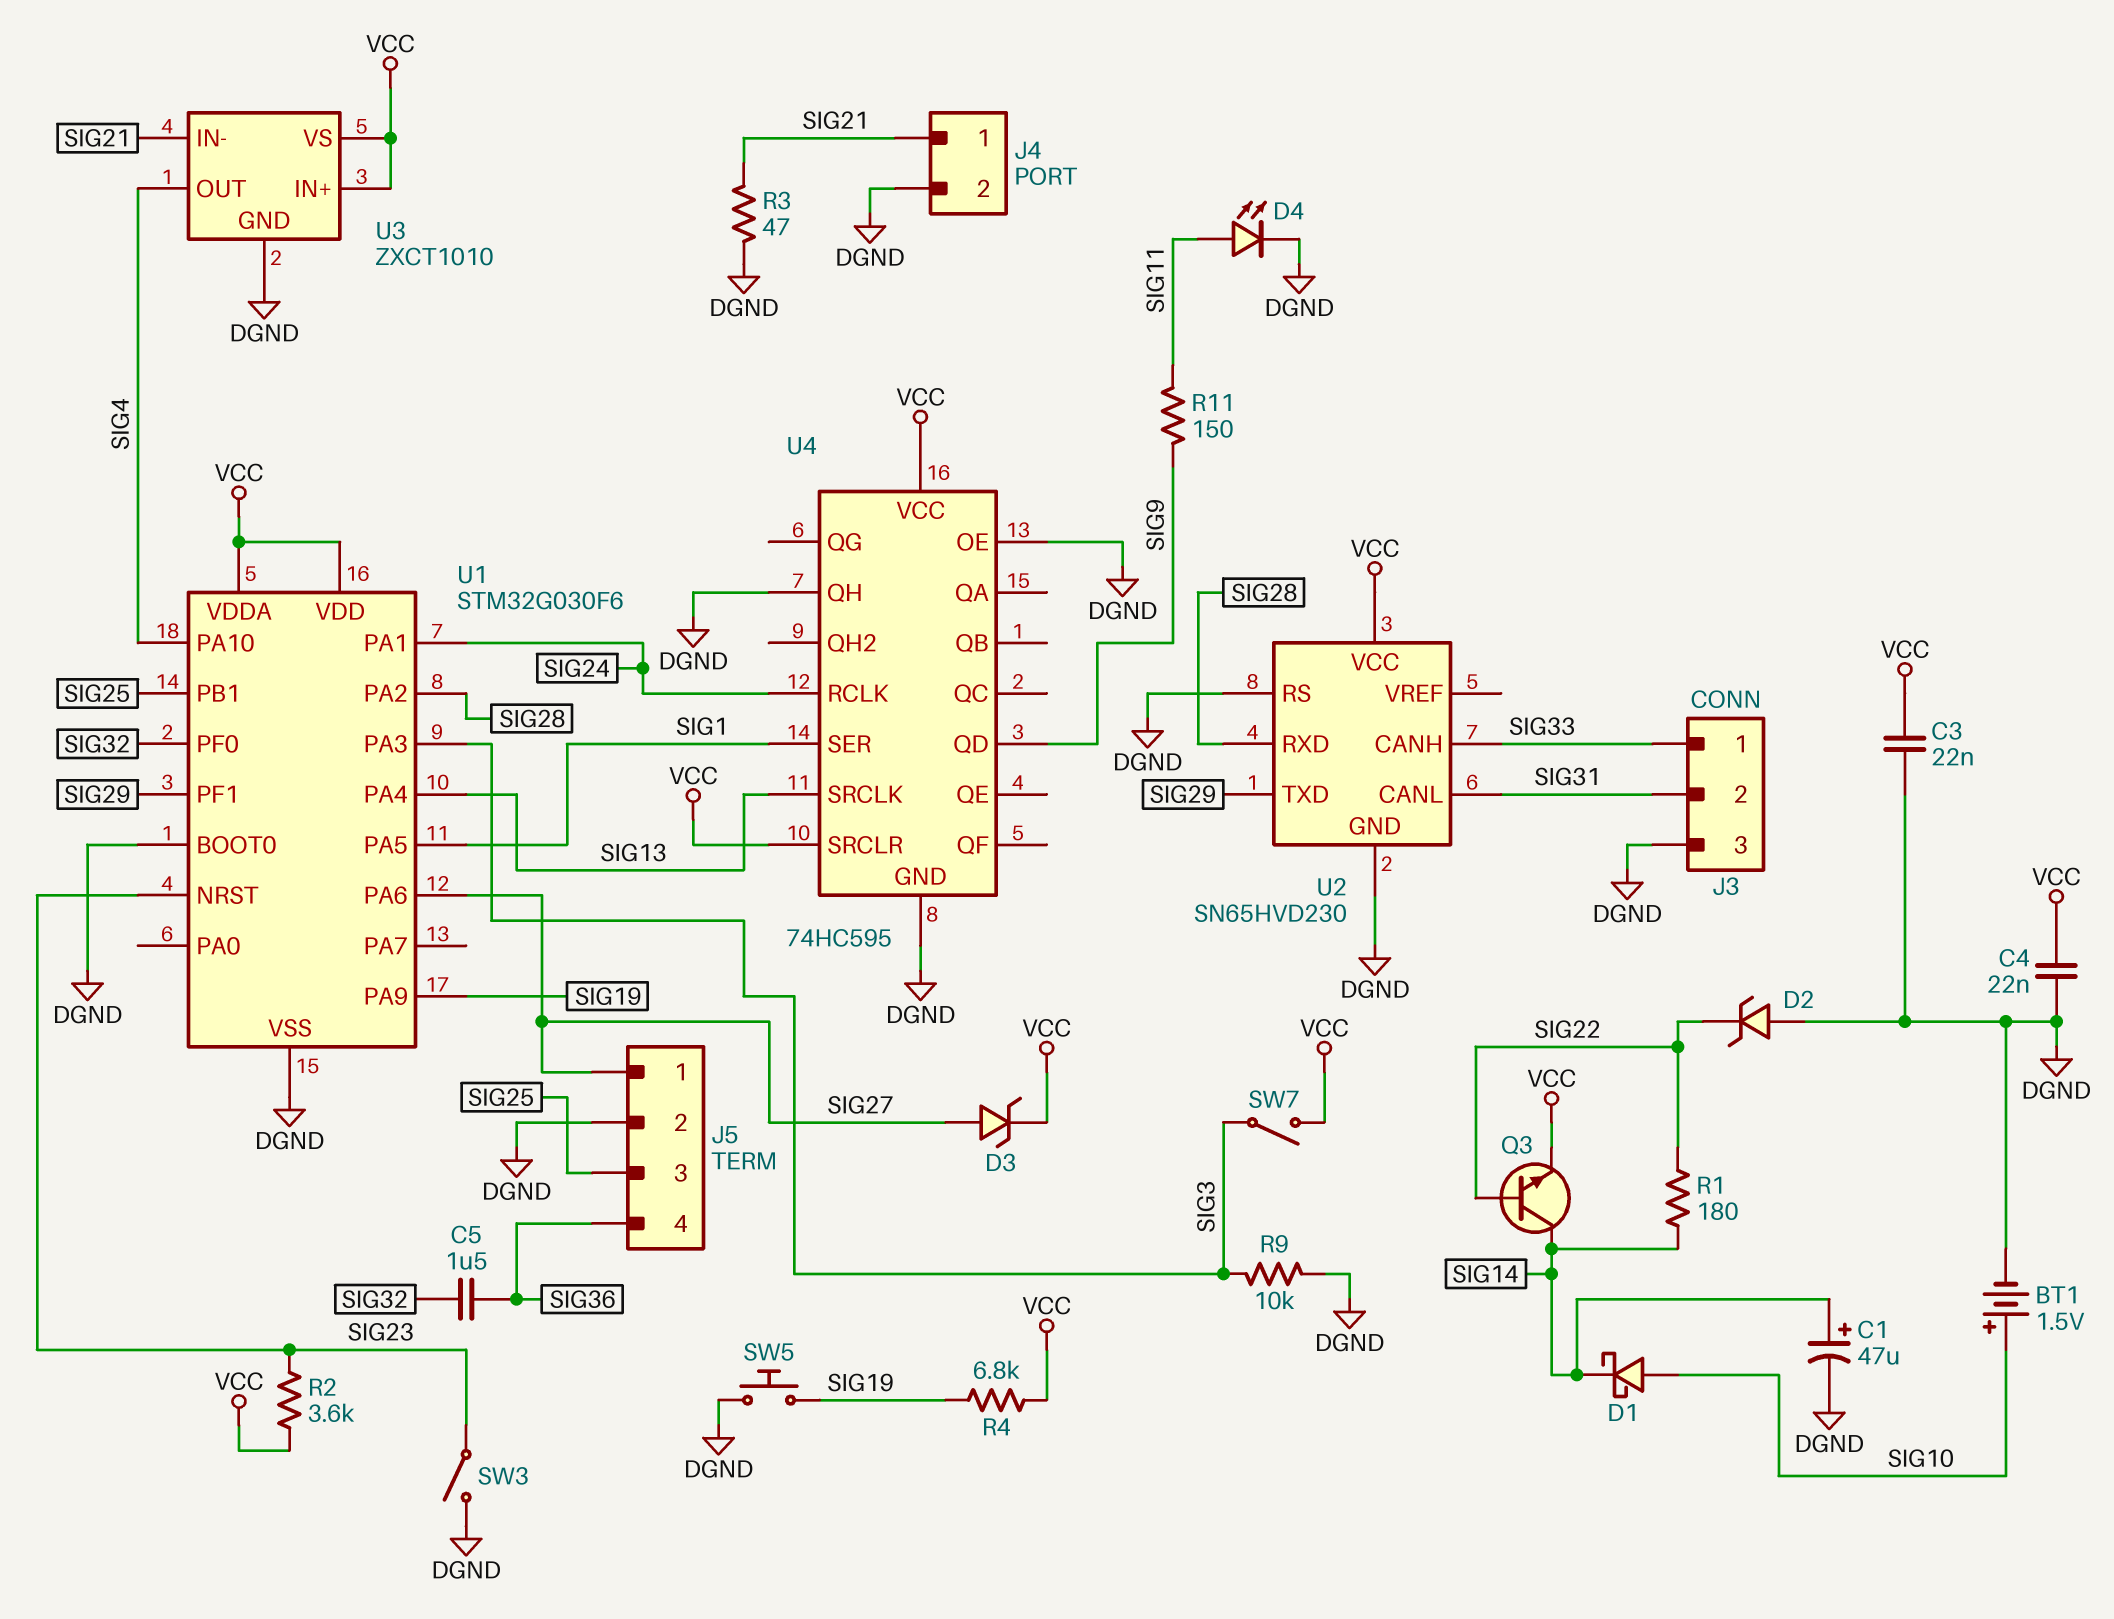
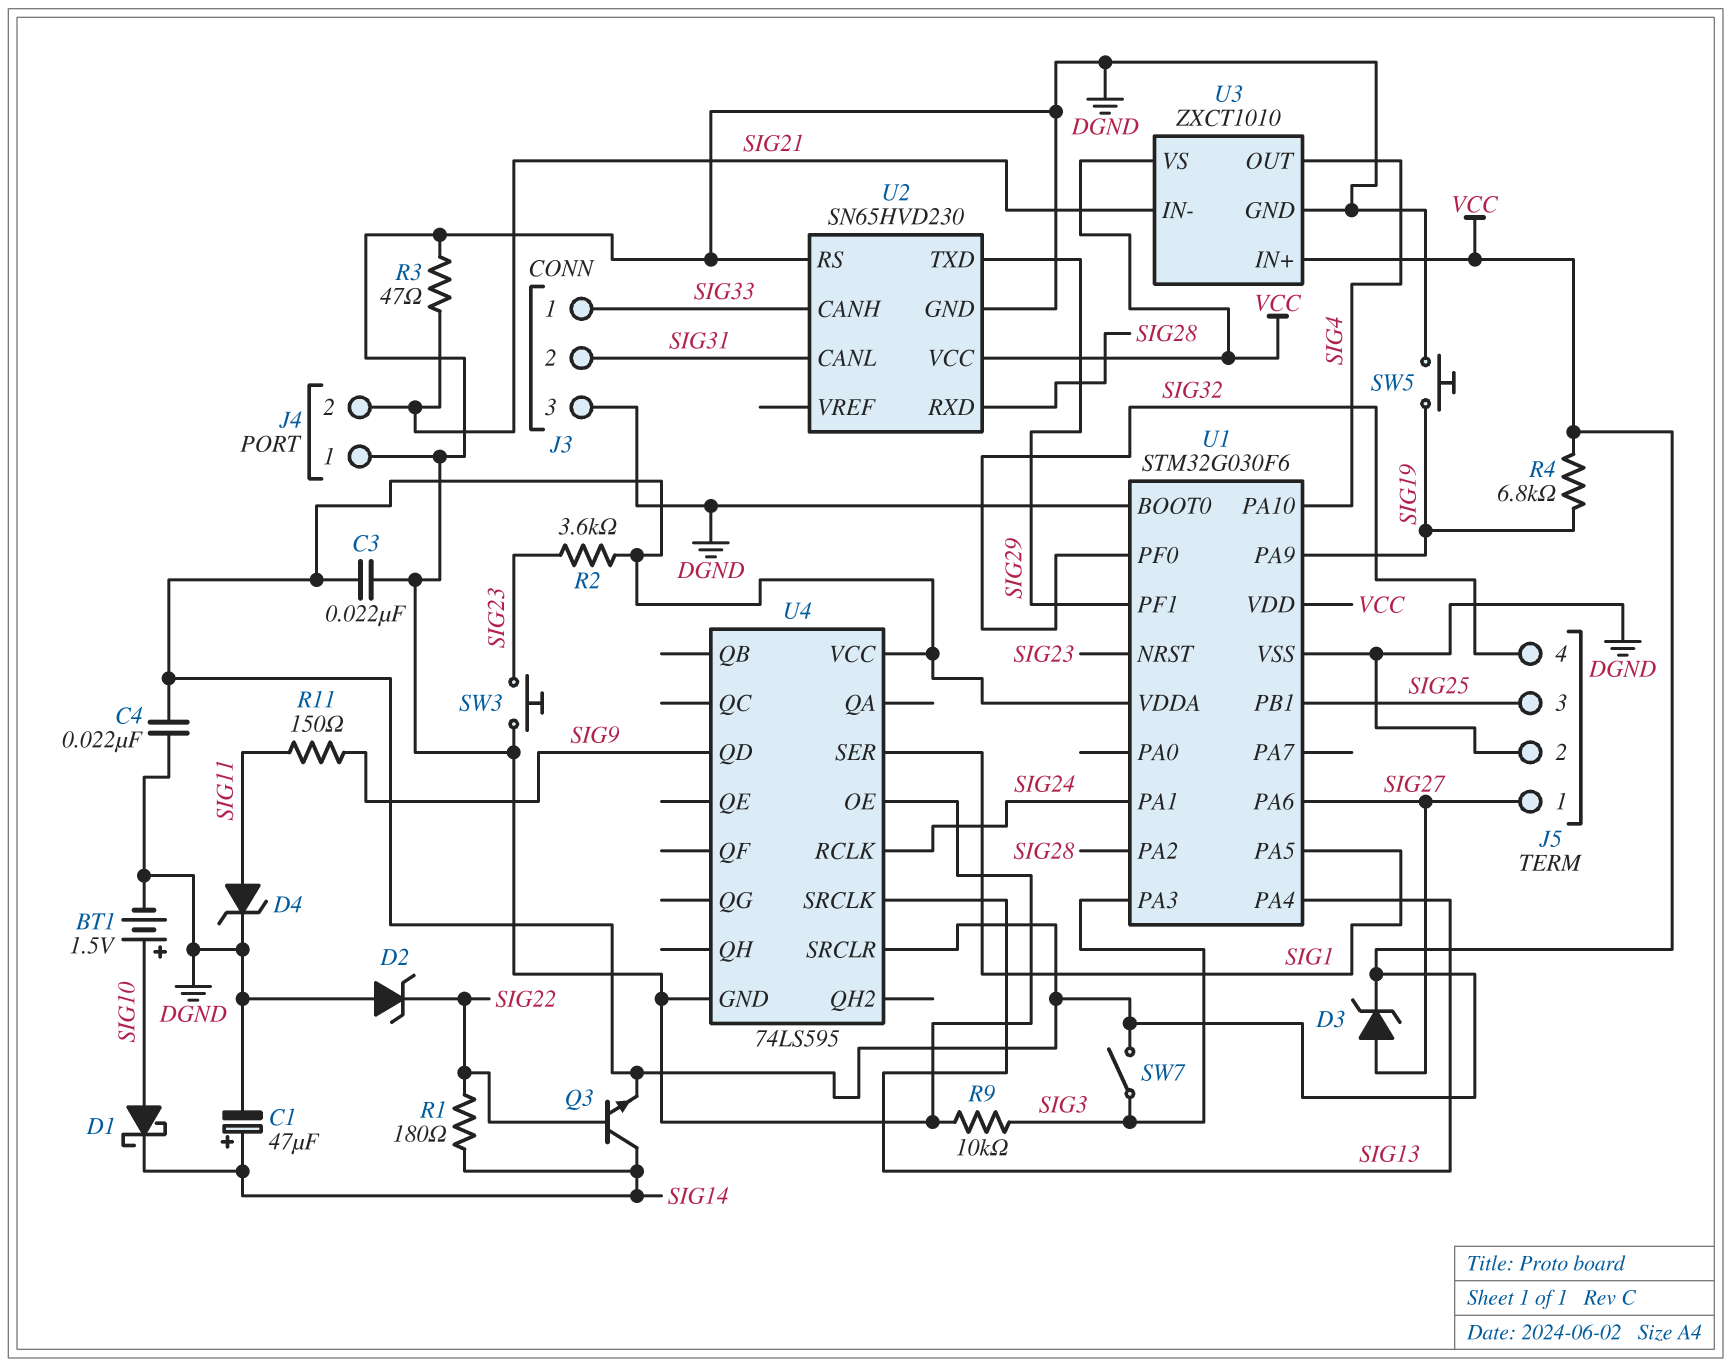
C5: 1.5uF (SIG32, SIG36) -> none
D4: LED (A SIG11, K DGND) -> zener (A SIG11, K DGND)
J4 pin 1: SIG21 -> DGND
J4 pin 2: DGND -> SIG21
J5 pin 4: SIG36 -> SIG32
SW3: switch (DGND, SIG23) -> button (DGND, SIG23)
U4: 74HC595 -> 74LS595
U4 pin QH: DGND -> none

